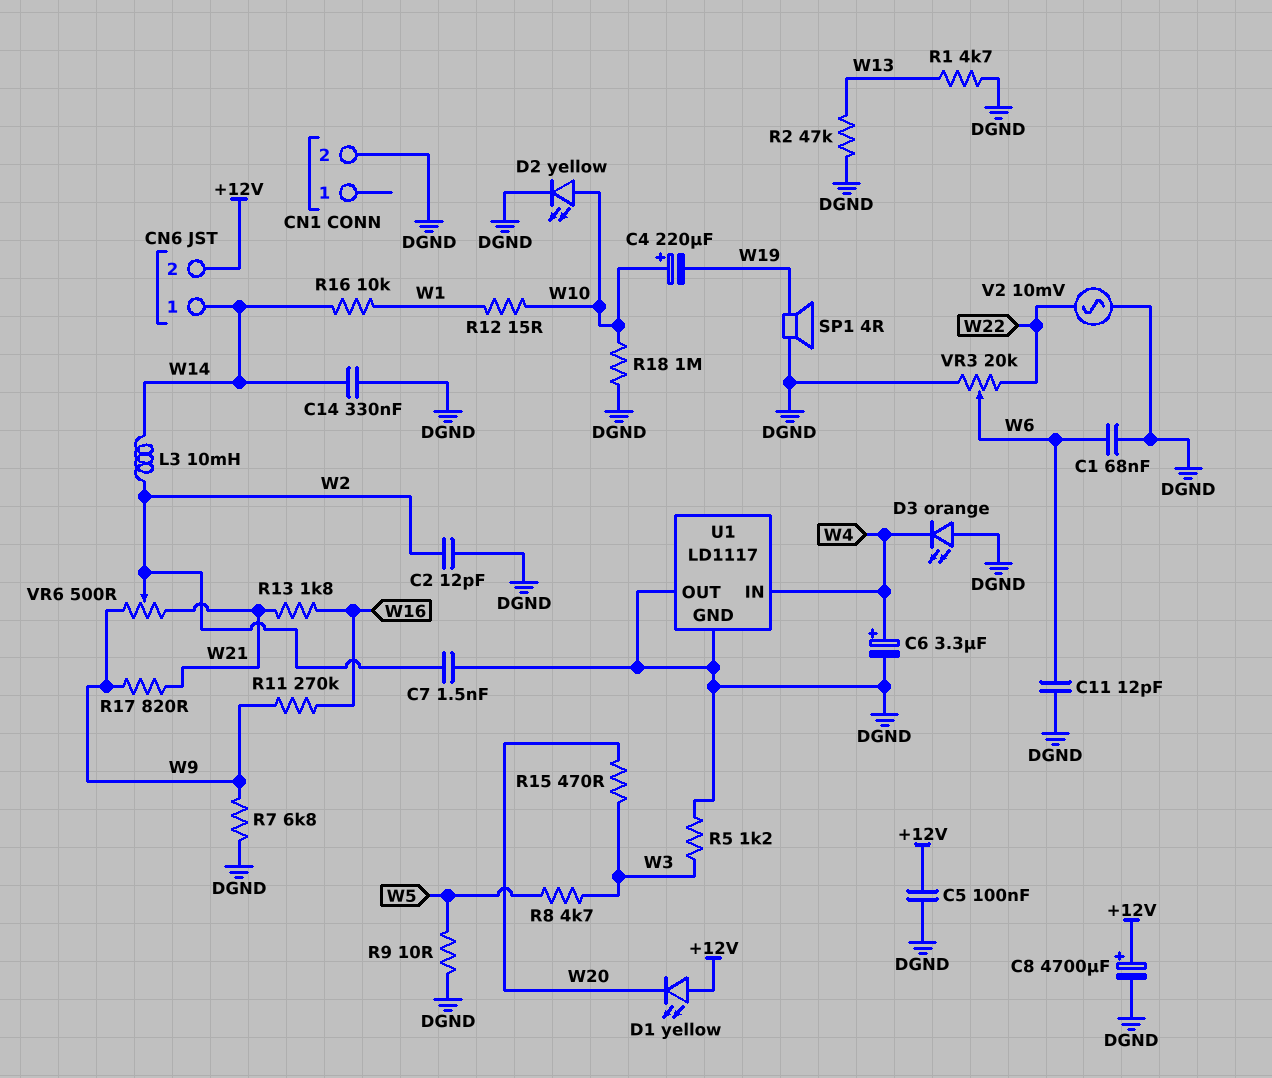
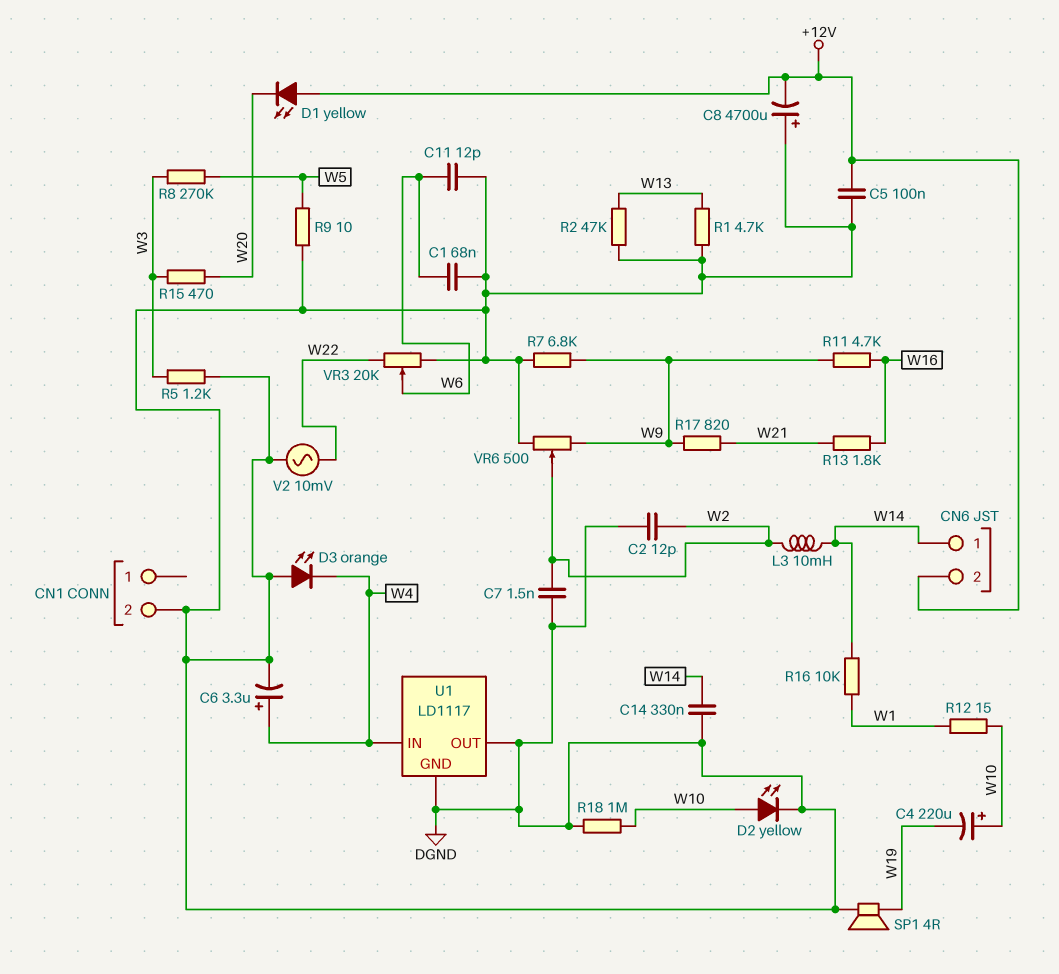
C8: 4700uF (plus +12V, minus DGND) -> 4700uF (plus DGND, minus +12V)
R8: 4.7k (W3, W5) -> 270k (W3, W5)
R11: 270k (W9, W16) -> 4.7k (W9, W16)
VR6: 500 (W9, W21, wiper W2) -> 500 (DGND, W9, wiper W2)

